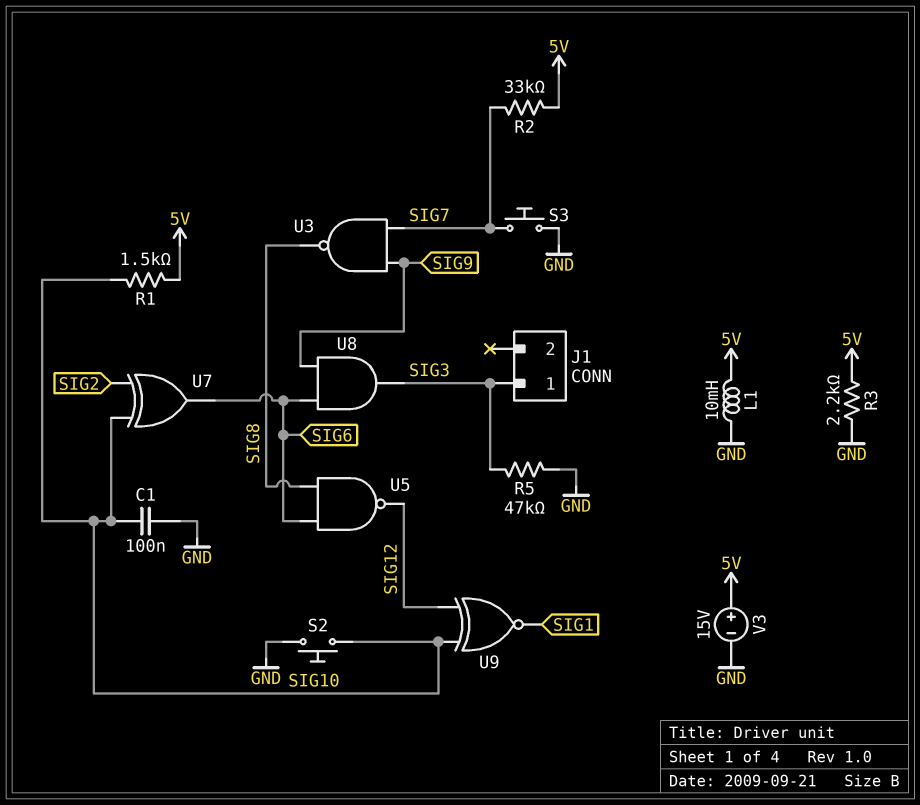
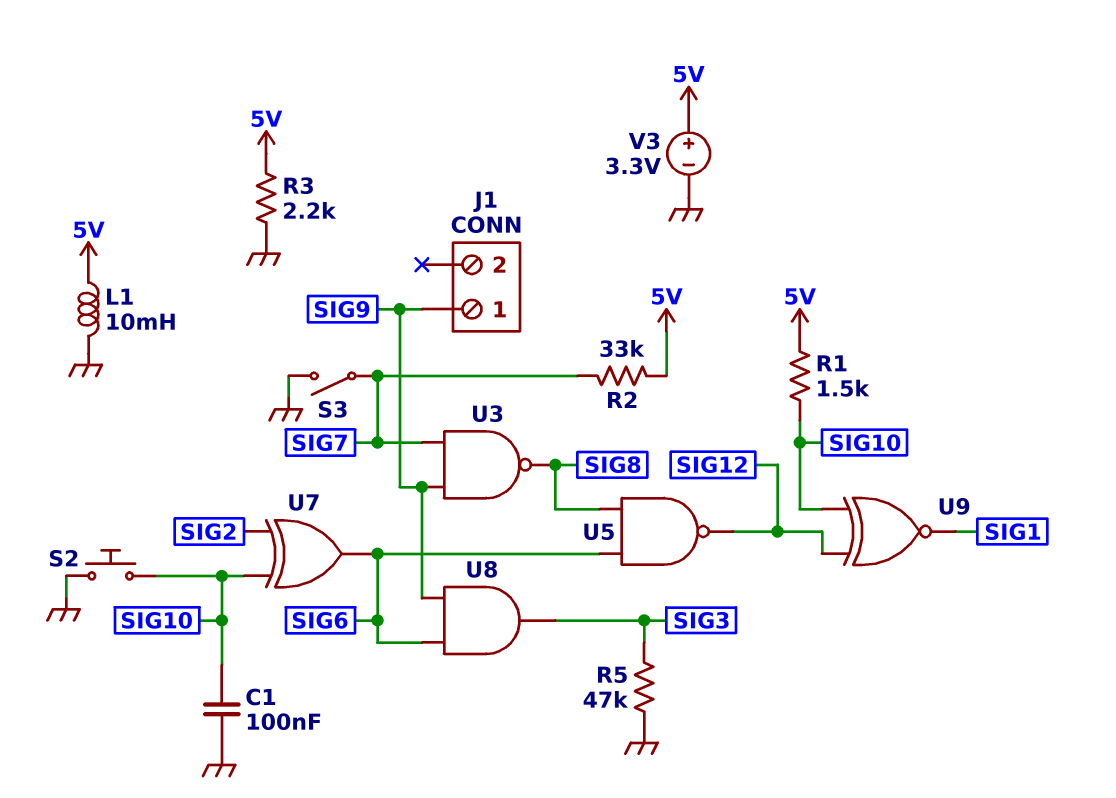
J1 pin 1: SIG3 -> SIG9
S3: button (GND, SIG7) -> switch (GND, SIG7)
V3: 15V (plus 5V, minus GND) -> 3.3V (plus 5V, minus GND)

